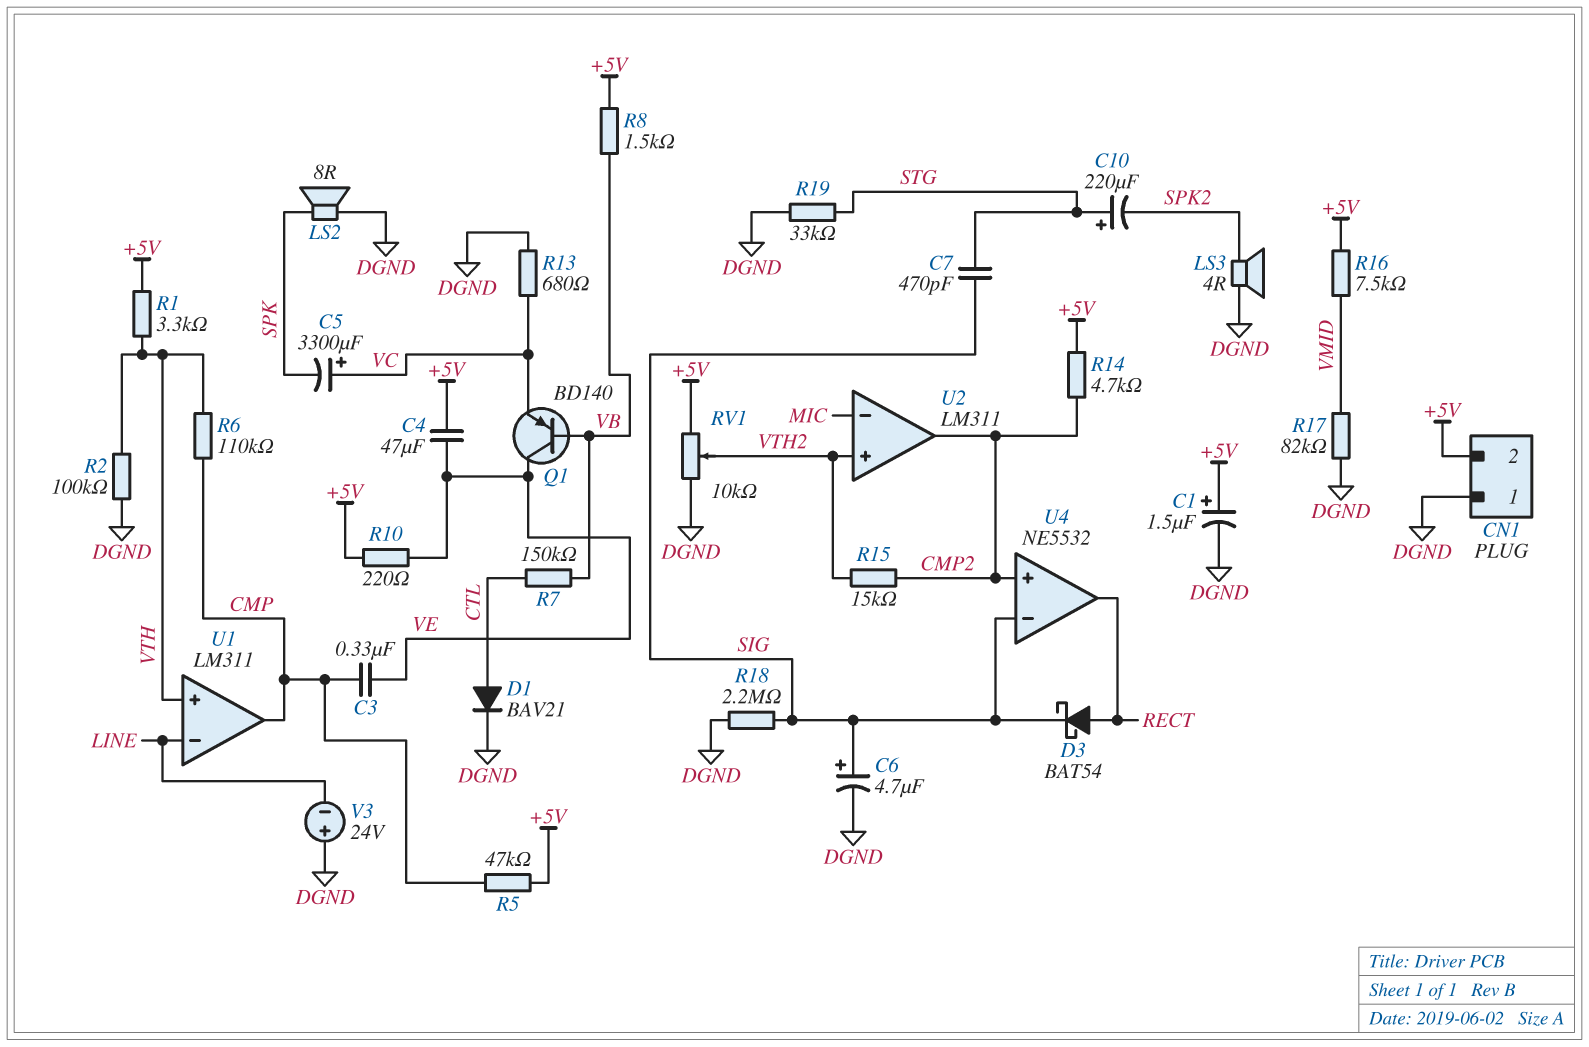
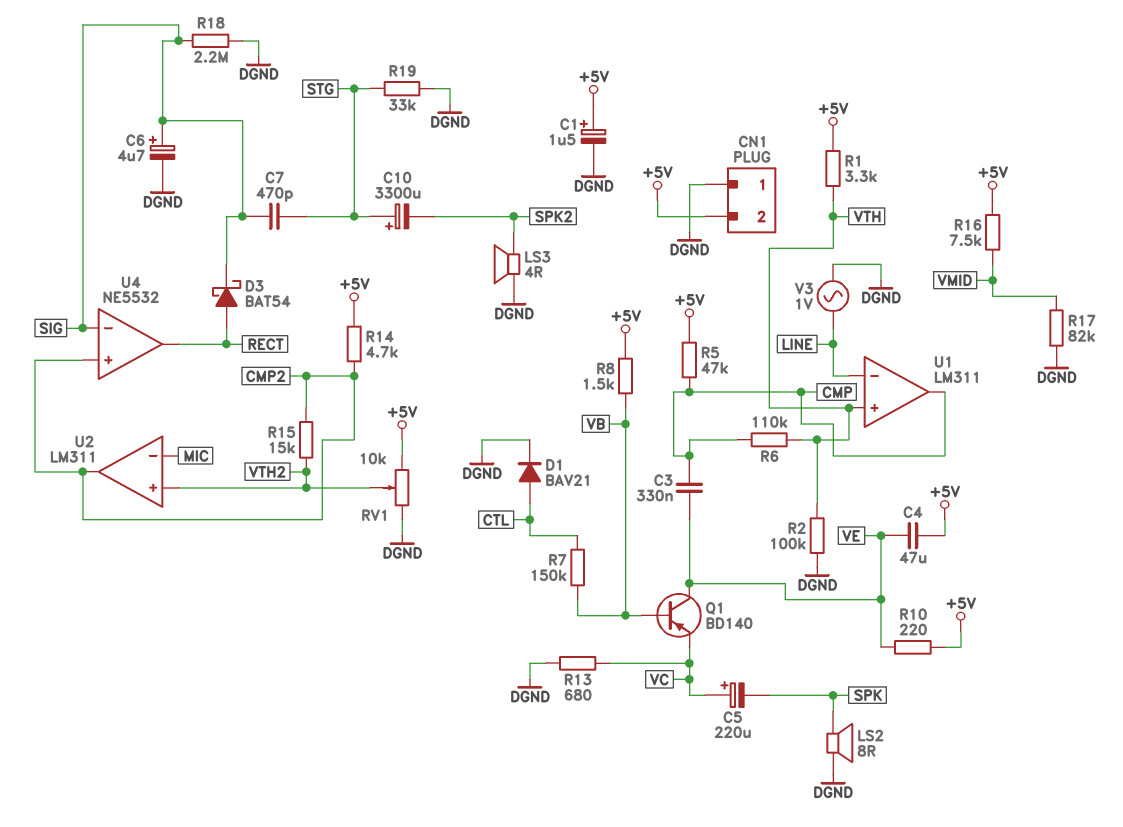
C5: 3300uF (plus VC, minus SPK) -> 220uF (plus VC, minus SPK)
C10: 220uF (plus STG, minus SPK2) -> 3300uF (plus STG, minus SPK2)
V3: 24V (plus DGND, minus LINE) -> AC 1V (DGND, LINE)

